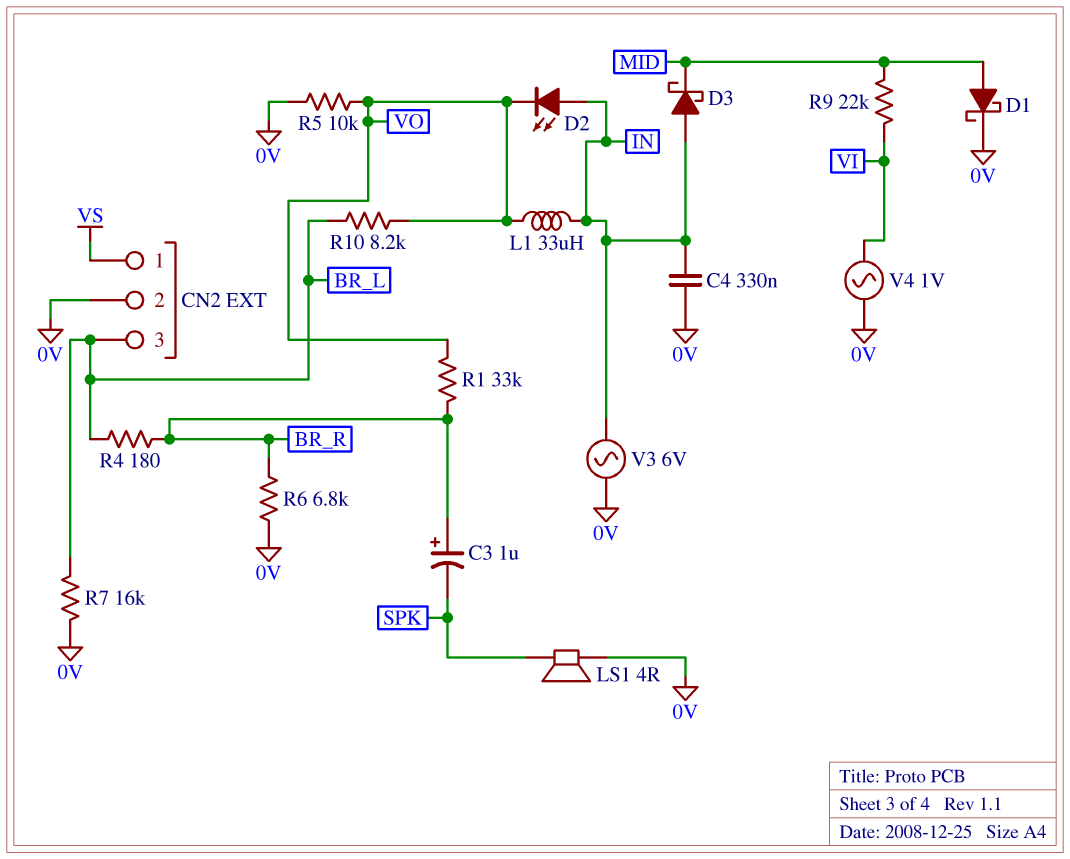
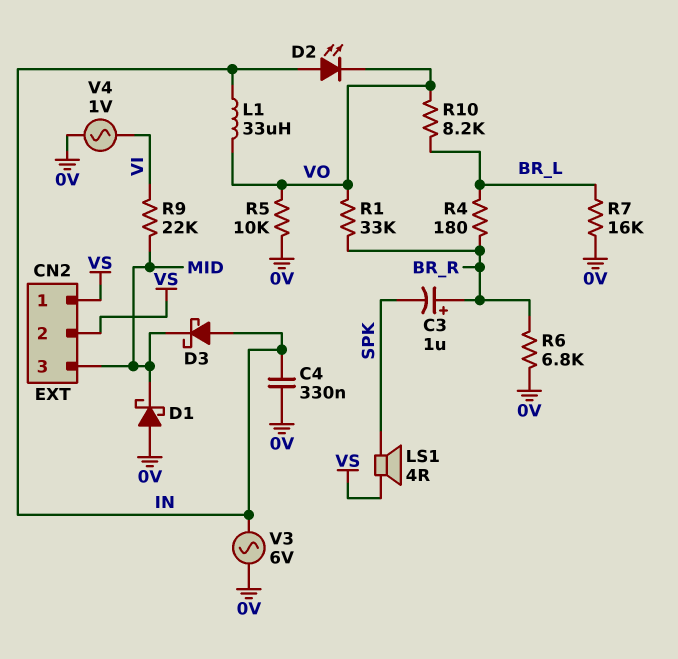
CN2 pin 2: 0V -> VS
CN2 pin 3: BR_L -> MID
D1: schottky (A MID, K 0V) -> schottky (A 0V, K MID)
LS1: speaker 4R (0V, SPK) -> speaker 4R (SPK, VS)

